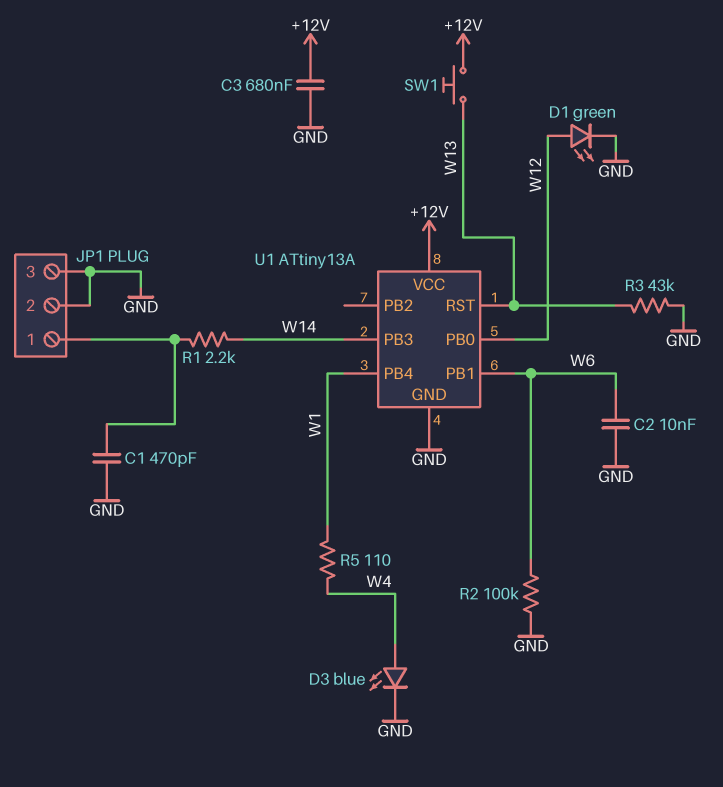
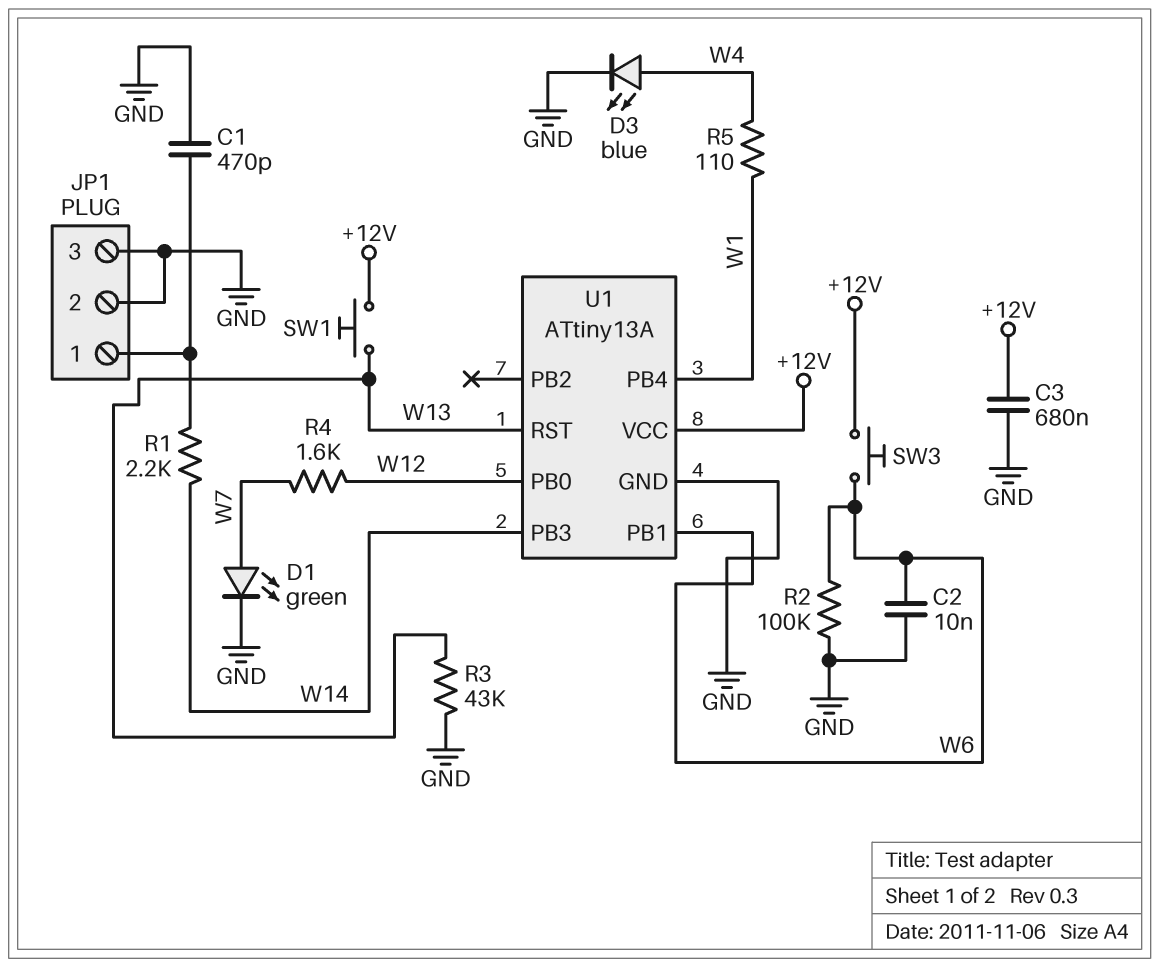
D1: LED green (A W12, K GND) -> LED green (A W7, K GND)
R4: none -> 1.6k (W7, W12)
SW3: none -> button (+12V, W6)

